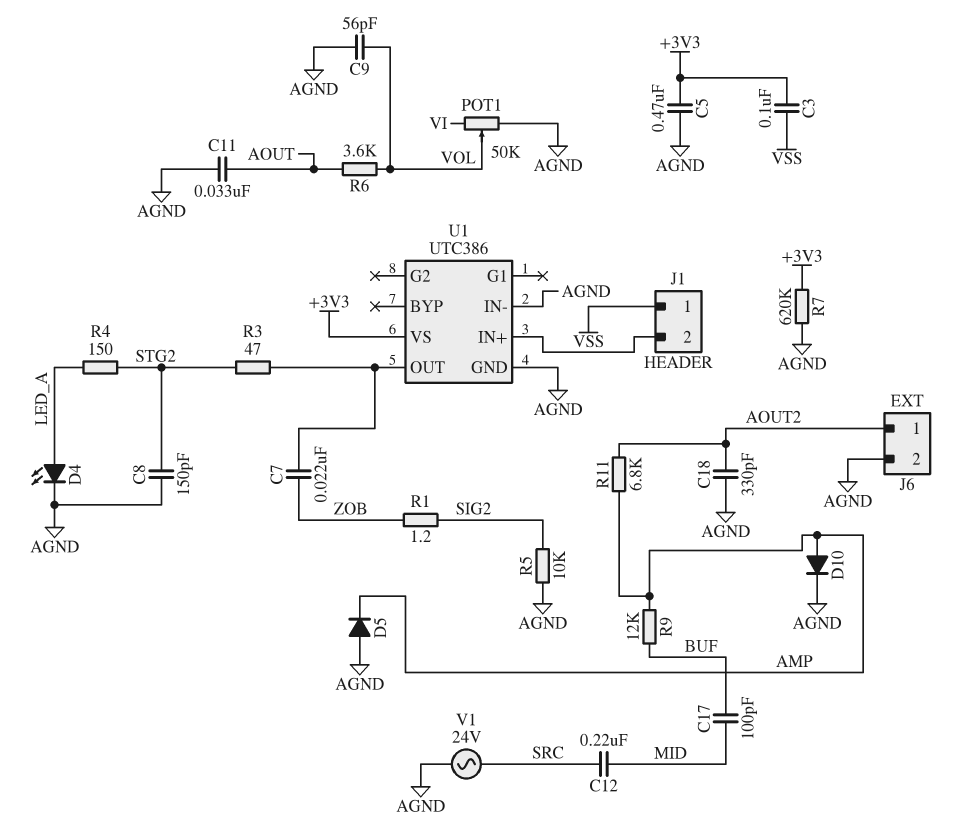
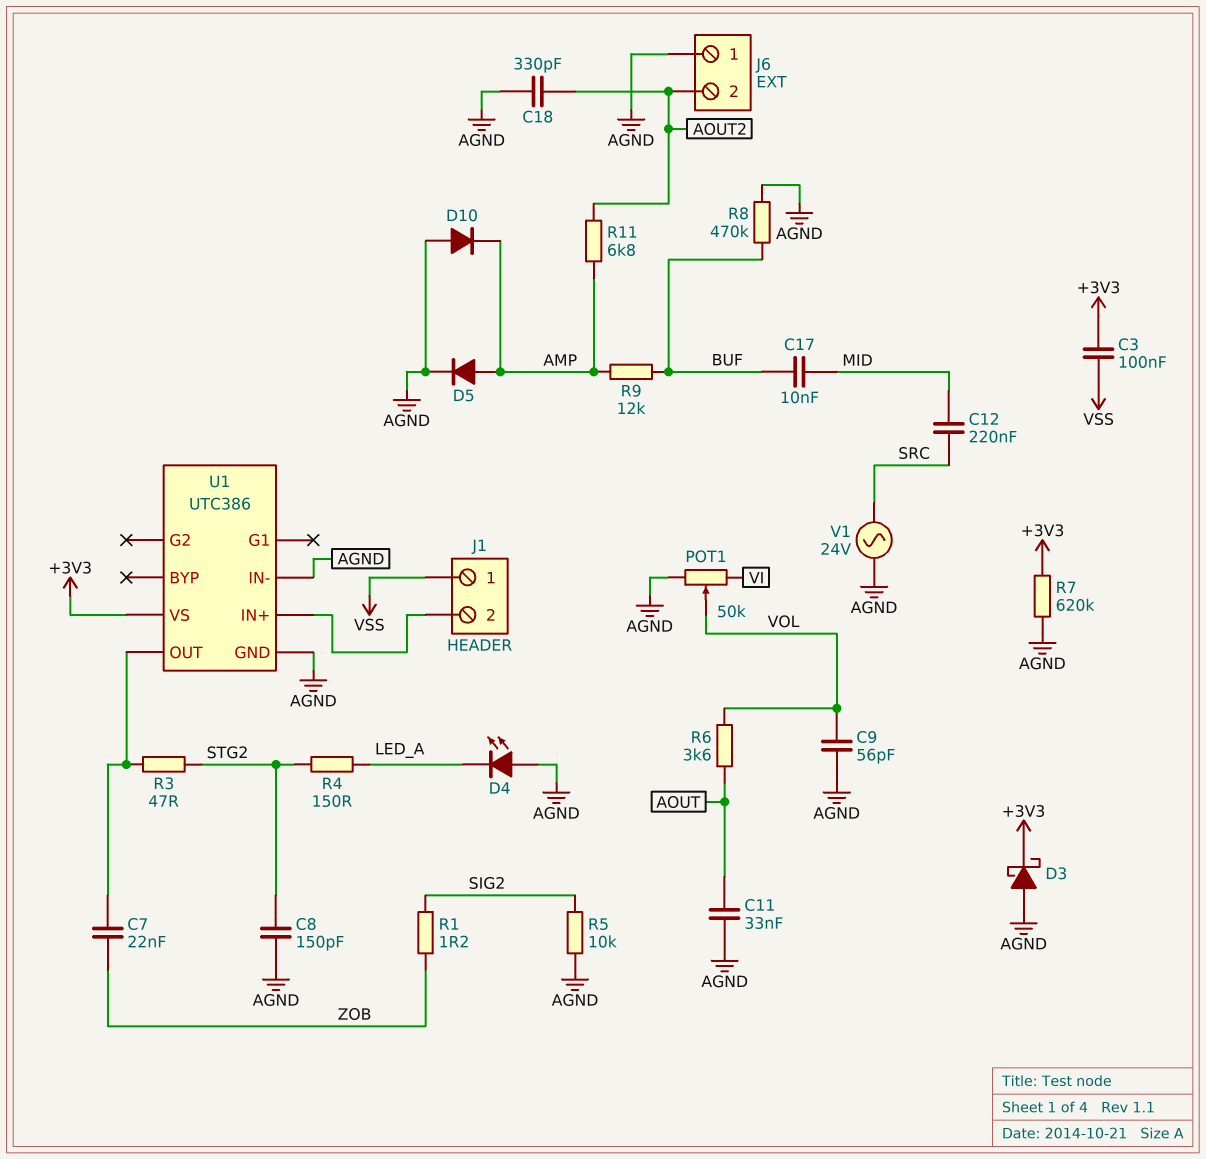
C5: 470nF (+3V3, AGND) -> none
C17: 100pF (BUF, MID) -> 10nF (BUF, MID)
D3: none -> schottky (A AGND, K +3V3)
D4: LED (A LED_A, K AGND) -> LED (A AGND, K LED_A)
D5: diode (A AGND, K AMP) -> diode (A AMP, K AGND)
D10: diode (A AMP, K AGND) -> diode (A AGND, K AMP)
J6 pin 1: AOUT2 -> AGND
J6 pin 2: AGND -> AOUT2
R8: none -> 470k (AGND, BUF)

